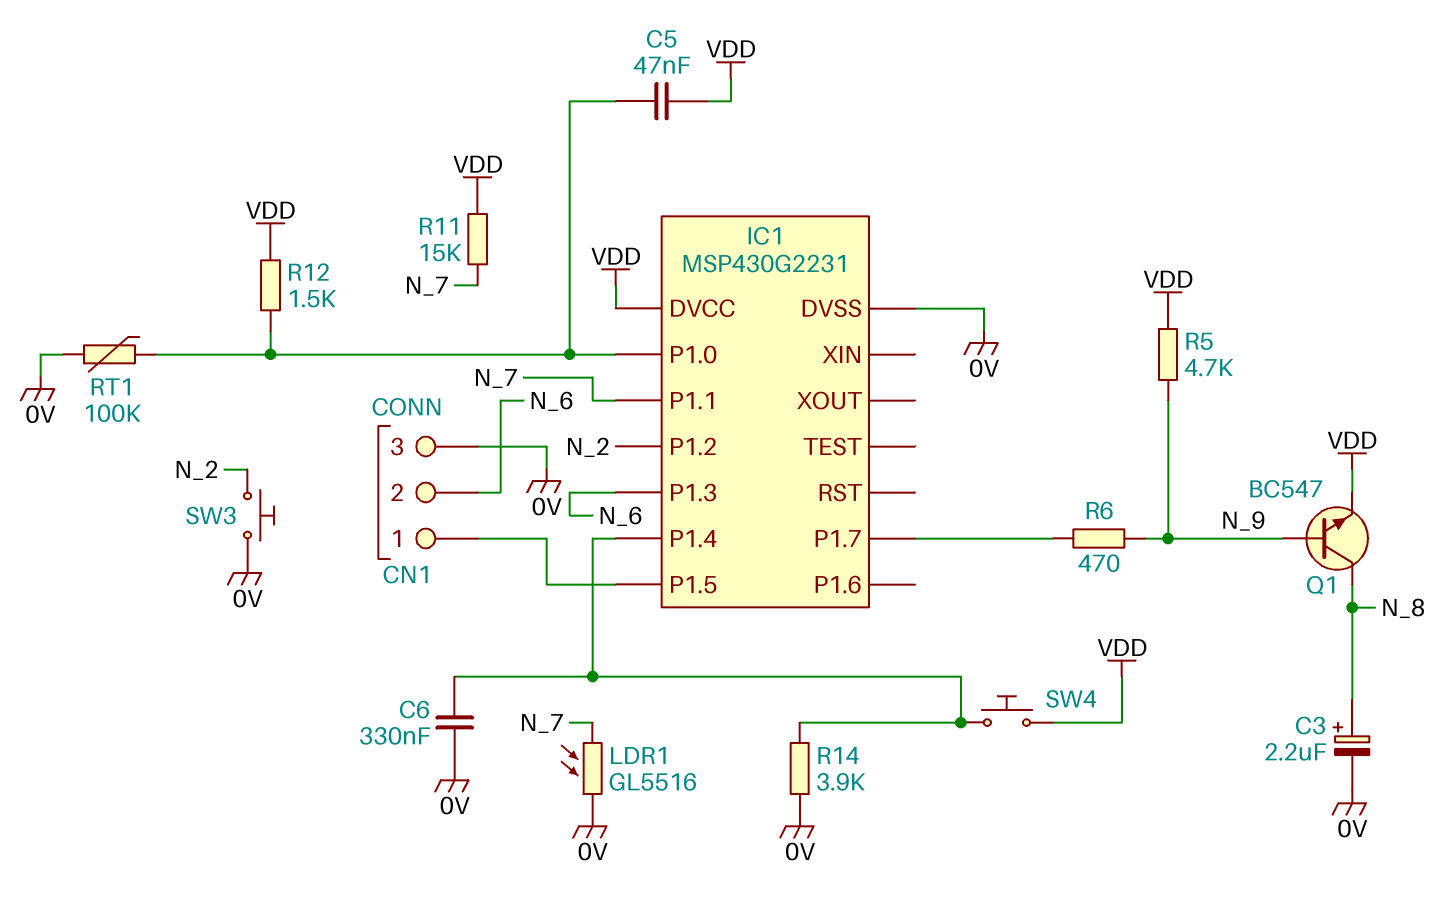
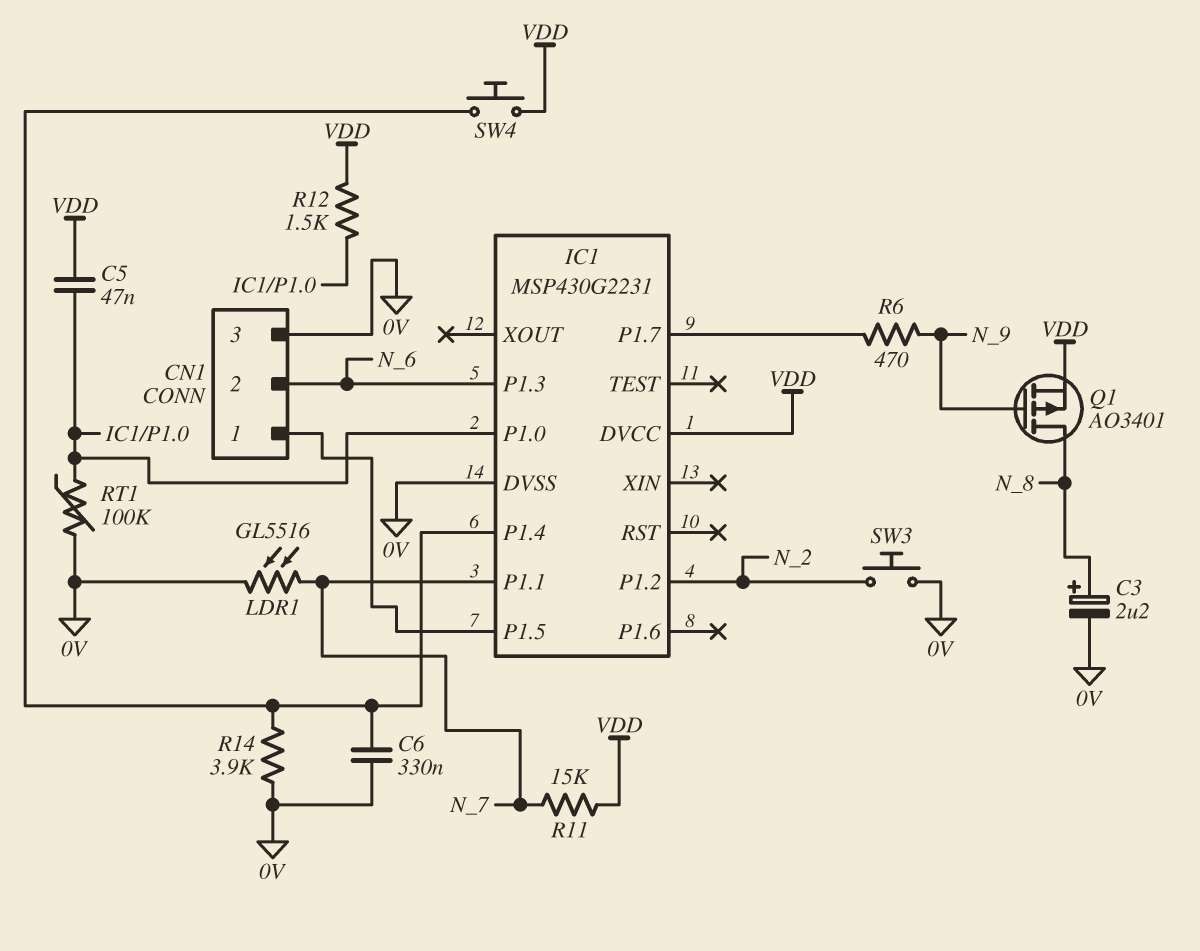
Q1: NPN BC547 (B N_9, C N_8, E VDD) -> PMOS AO3401 (G N_9, D N_8, S VDD)
R5: 4.7k (N_9, VDD) -> none

